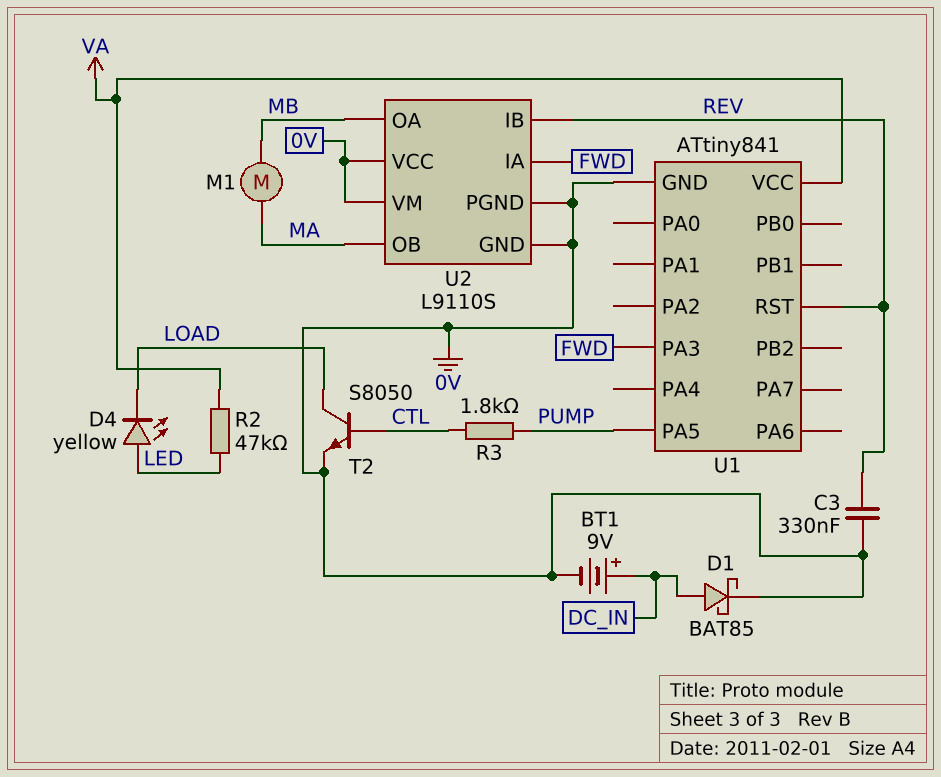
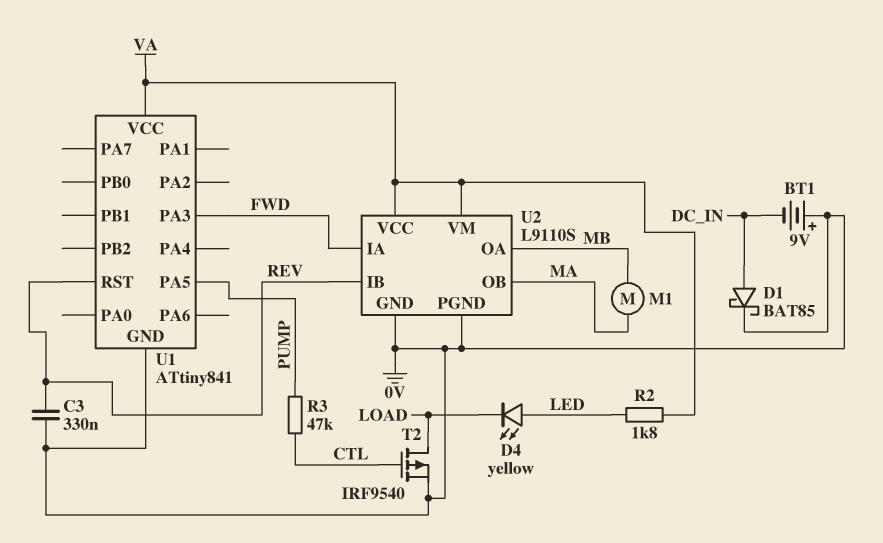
BT1: 9V (plus DC_IN, minus 0V) -> 9V (plus 0V, minus DC_IN)
R2: 47k (LED, VA) -> 1.8k (LED, VA)
R3: 1.8k (CTL, PUMP) -> 47k (CTL, PUMP)
T2: NPN S8050 (B CTL, C LOAD, E 0V) -> PMOS IRF9540 (G CTL, D LOAD, S 0V)
U2 pin VCC: 0V -> VA
U2 pin VM: 0V -> VA

